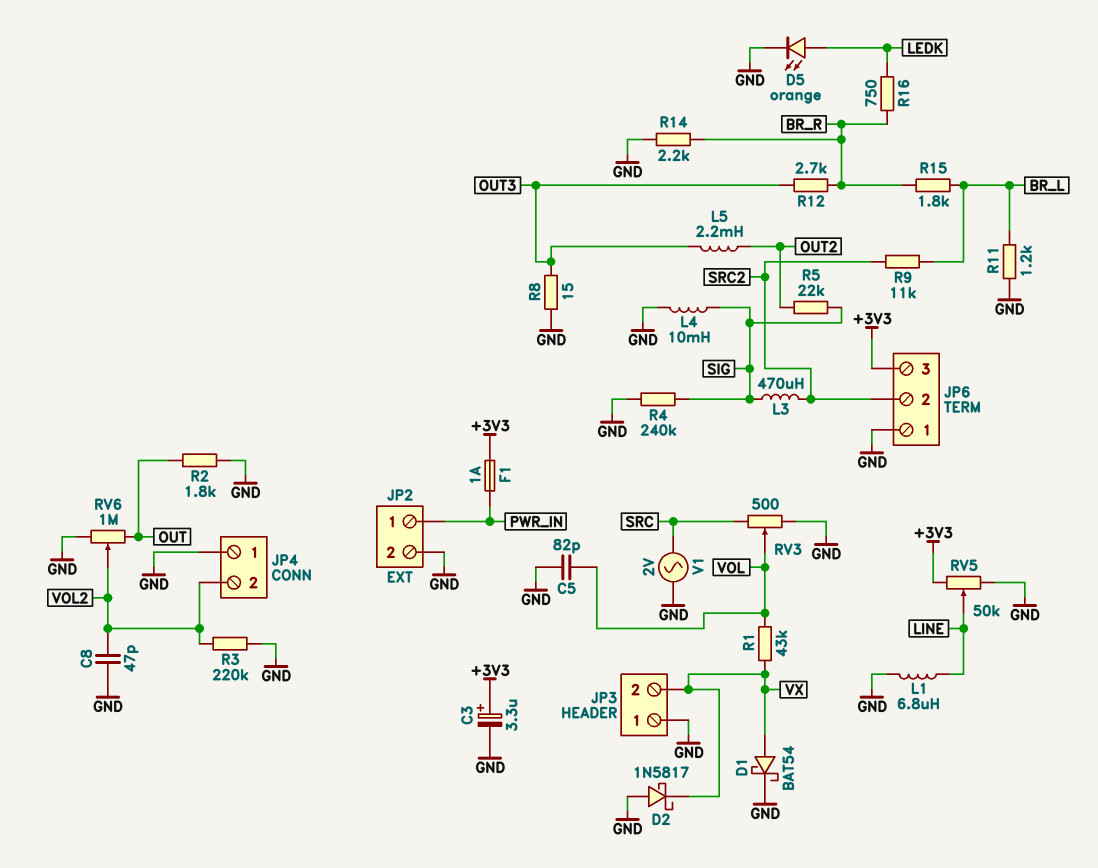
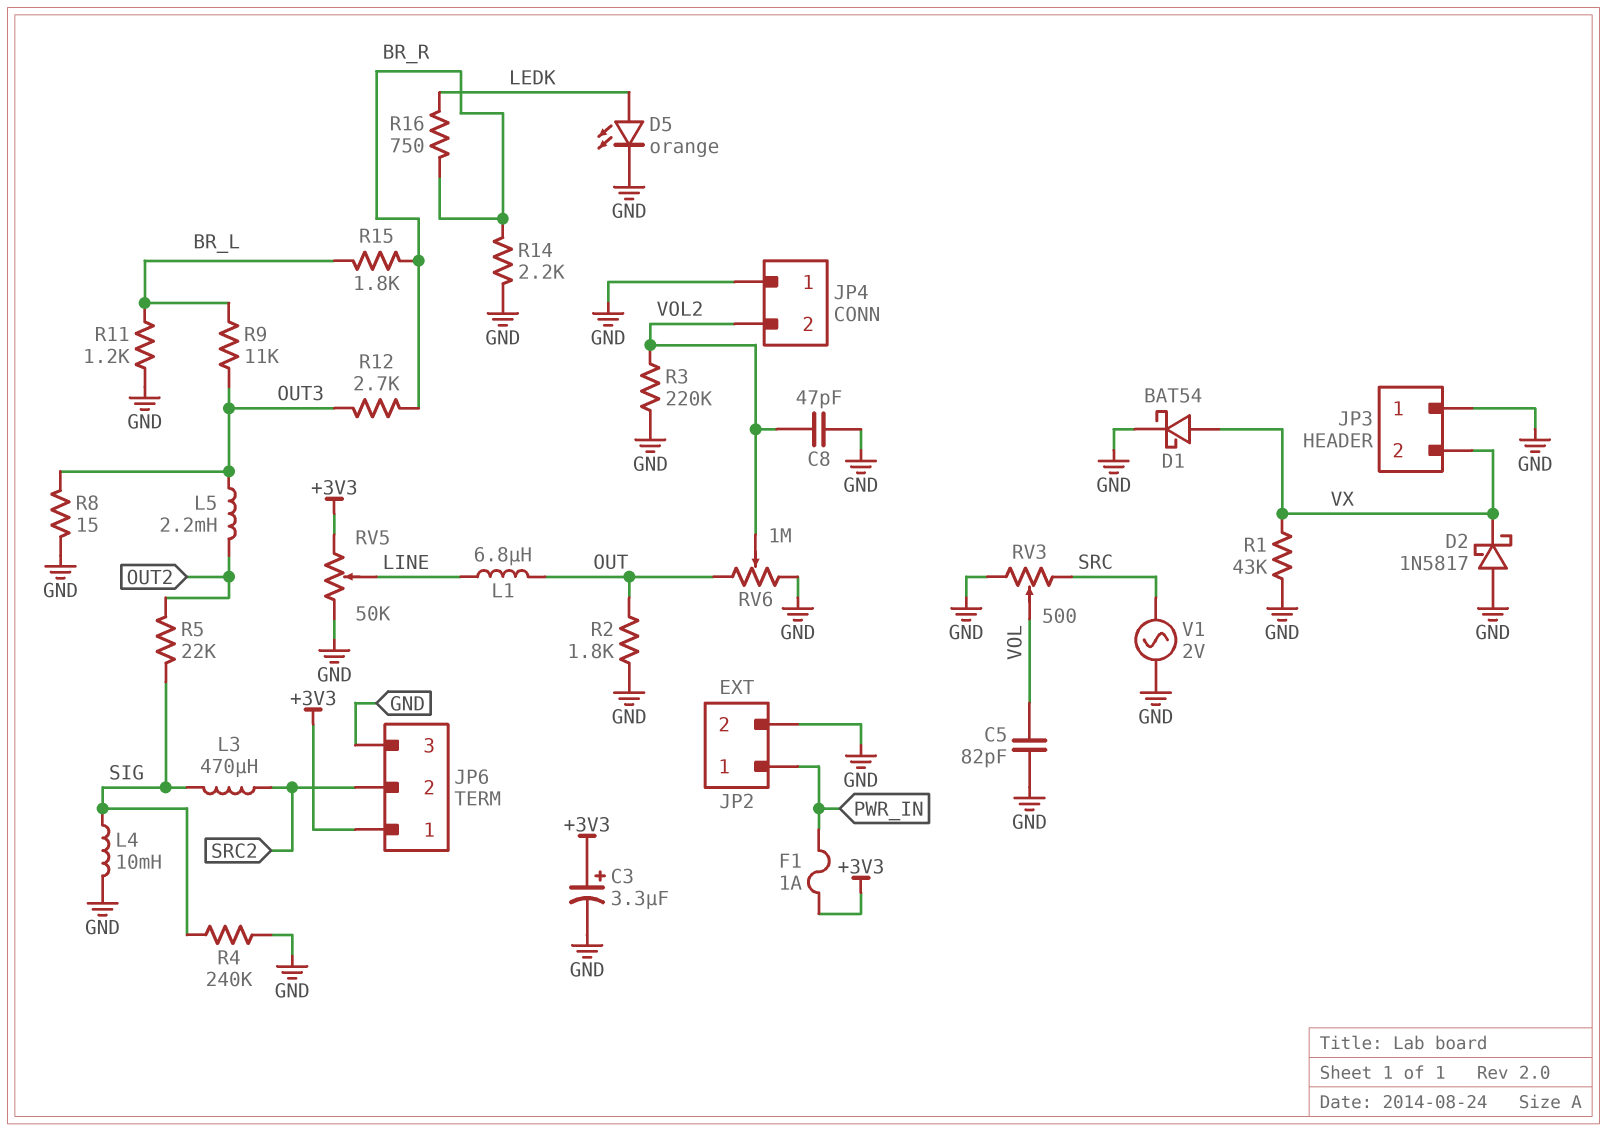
JP6 pin 1: GND -> +3V3
JP6 pin 3: +3V3 -> GND
L1: 6.8uH (GND, LINE) -> 6.8uH (LINE, OUT)
R1: 43k (VOL, VX) -> 43k (GND, VX)
R9: 11k (BR_L, SRC2) -> 11k (BR_L, OUT3)

